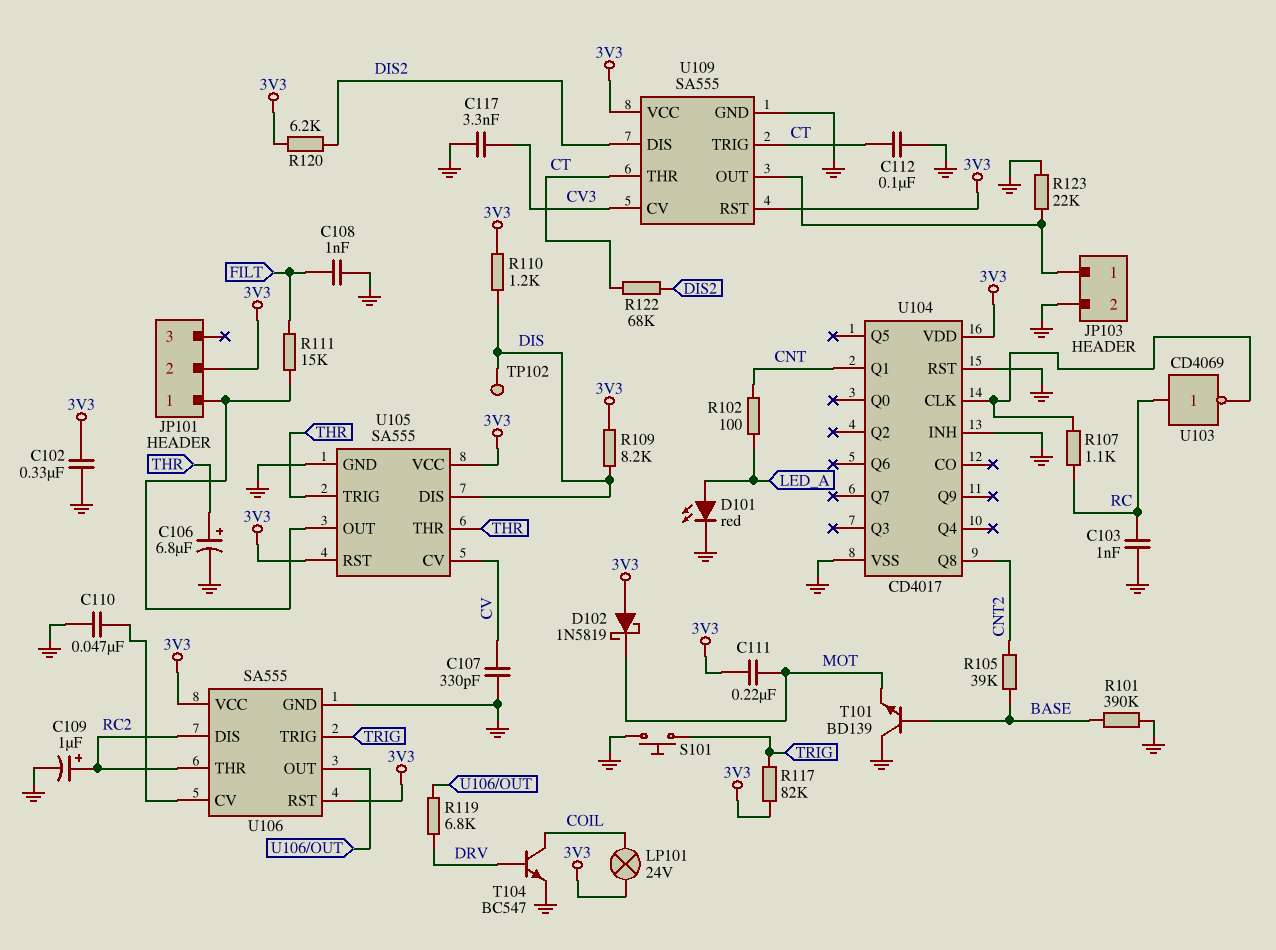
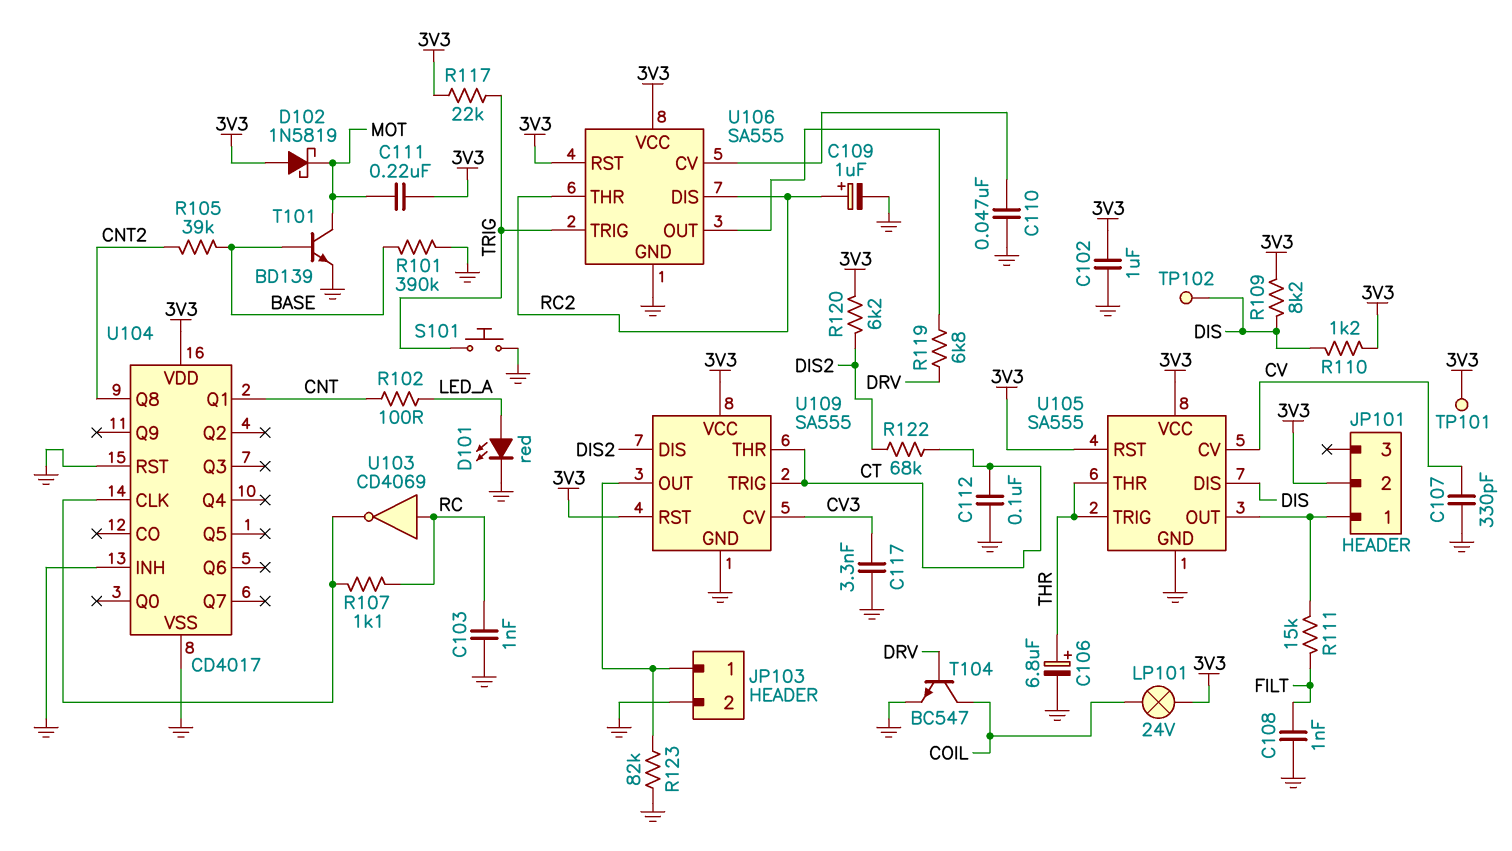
C102: 330nF (3V3, GND) -> 1uF (3V3, GND)
R117: 82k (3V3, TRIG) -> 22k (3V3, TRIG)
R123: 22k (GND, JP103/1) -> 82k (GND, JP103/1)
T101: NPN BD139 (B BASE, C GND, E MOT) -> NPN BD139 (B BASE, C MOT, E GND)
TP101: none -> test point (3V3)

